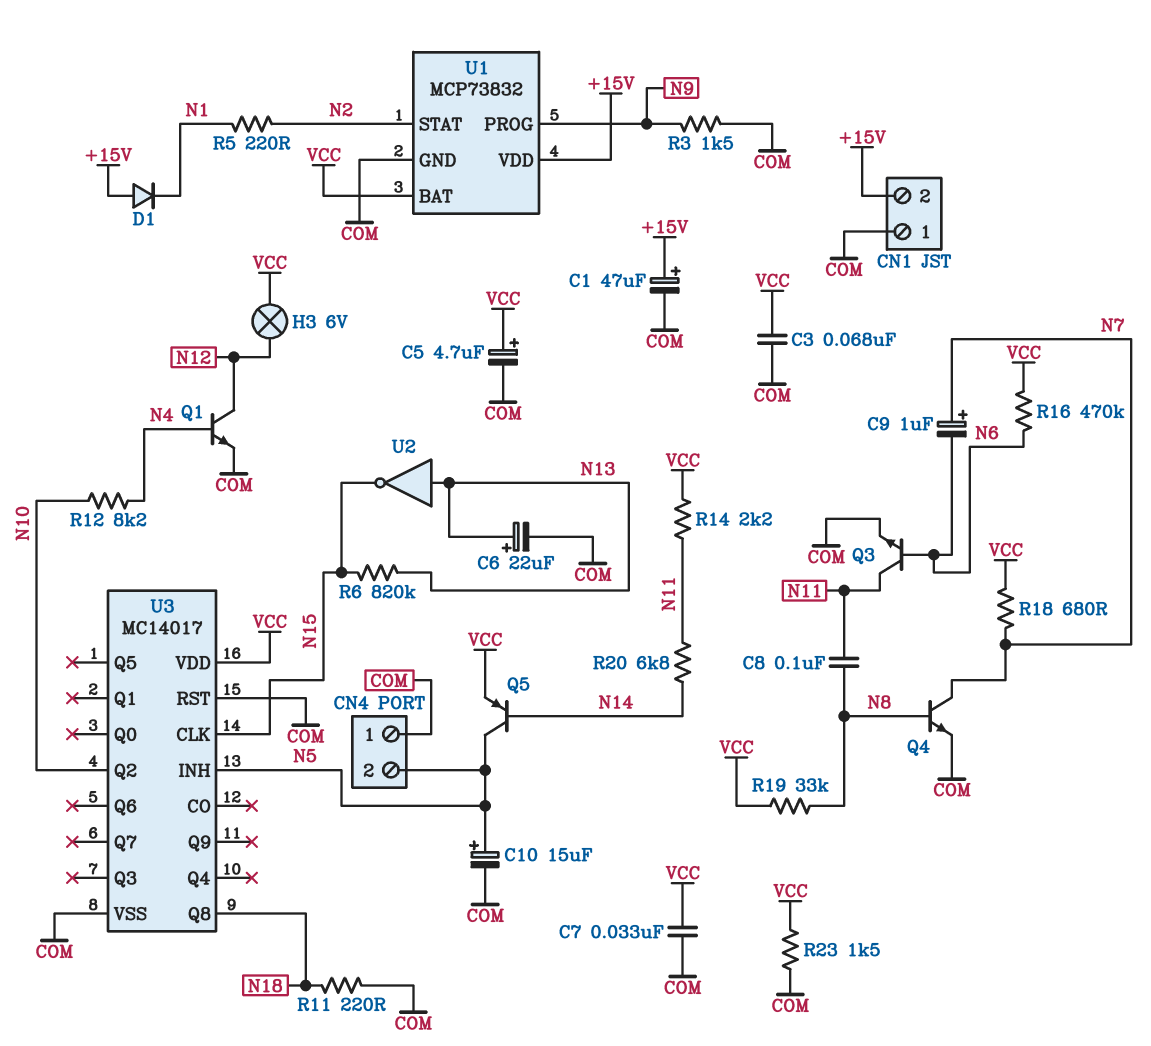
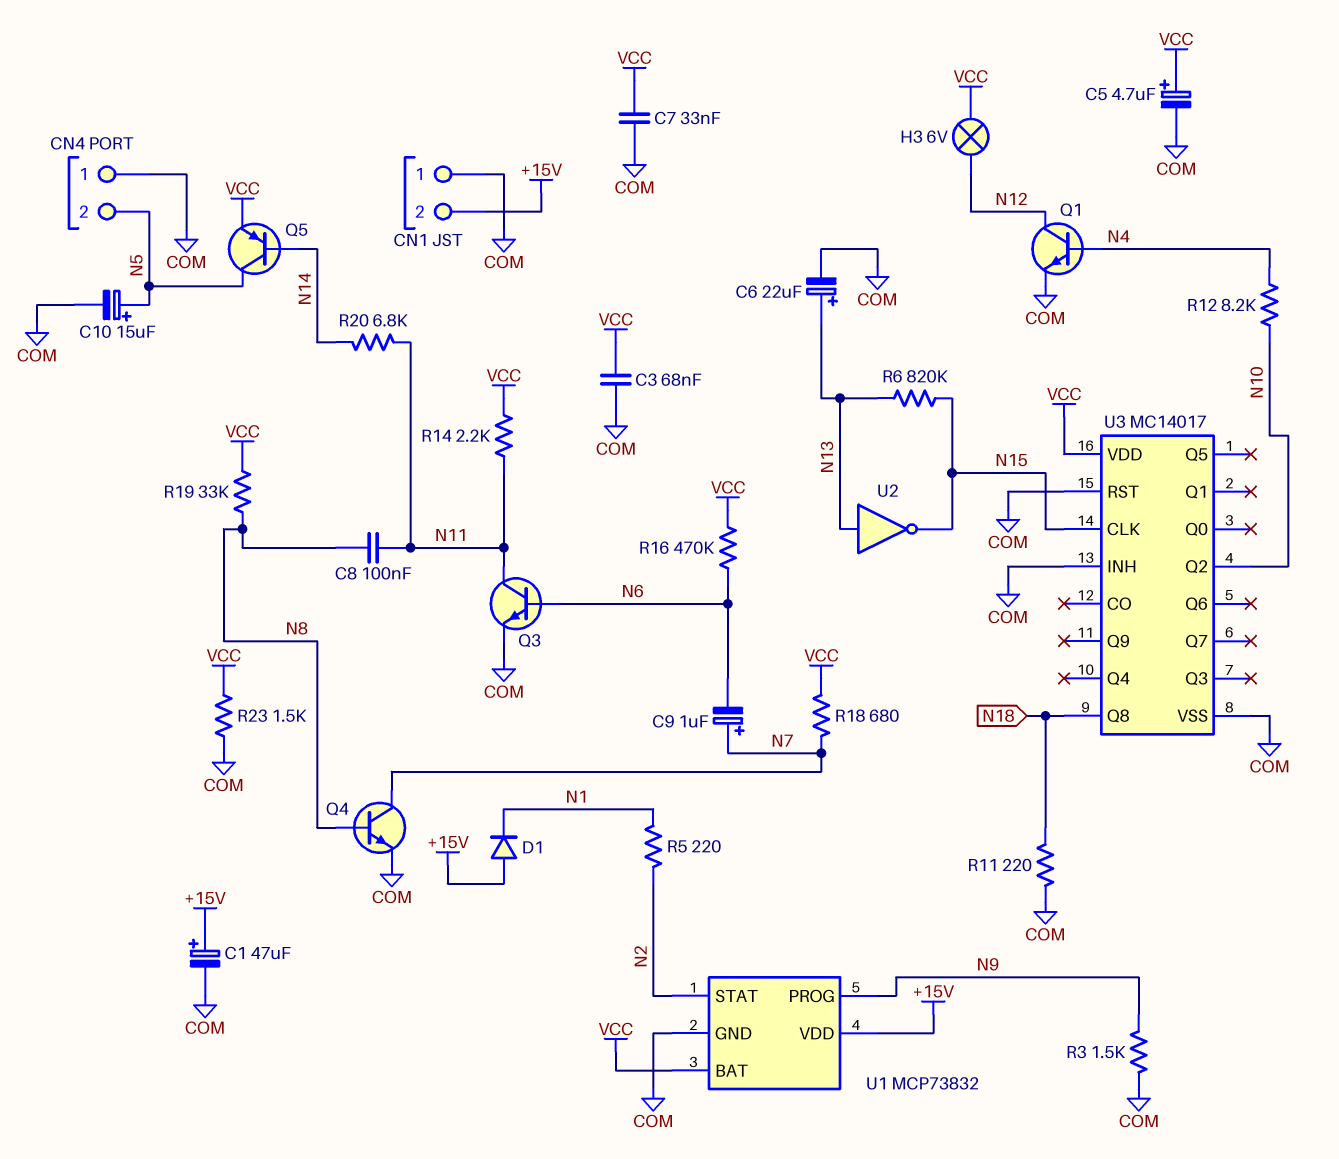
U3 pin INH: N5 -> COM

